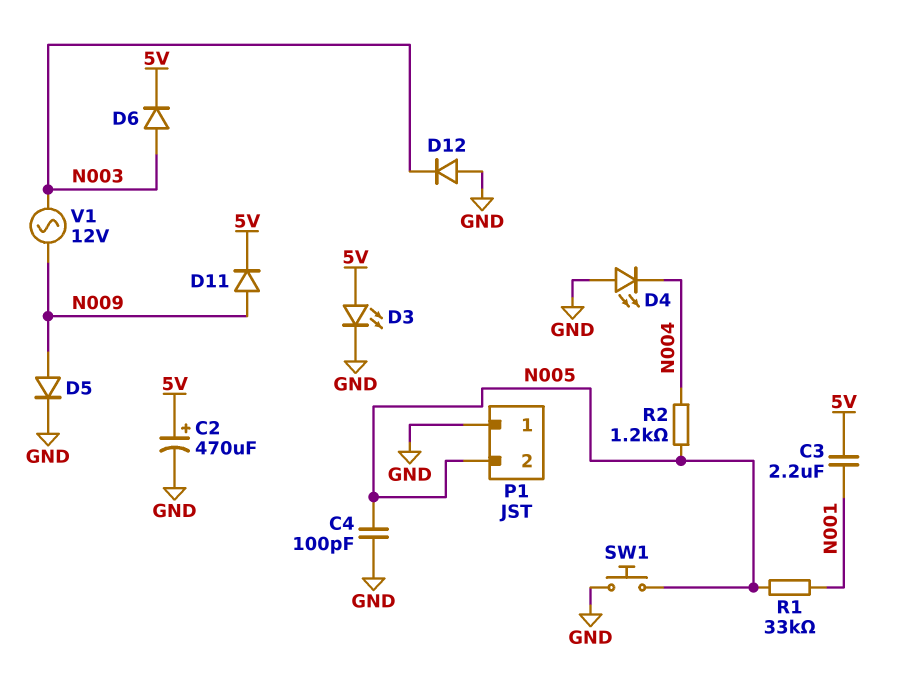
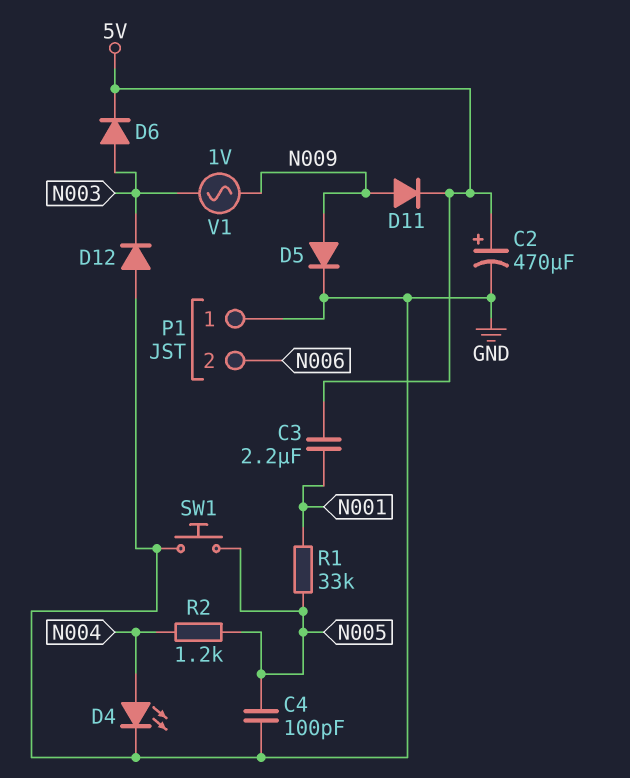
D3: LED (A 5V, K GND) -> none
D4: LED (A GND, K N004) -> LED (A N004, K GND)
P1 pin 2: N005 -> N006
V1: AC 12V (N003, N009) -> AC 1V (N003, N009)

